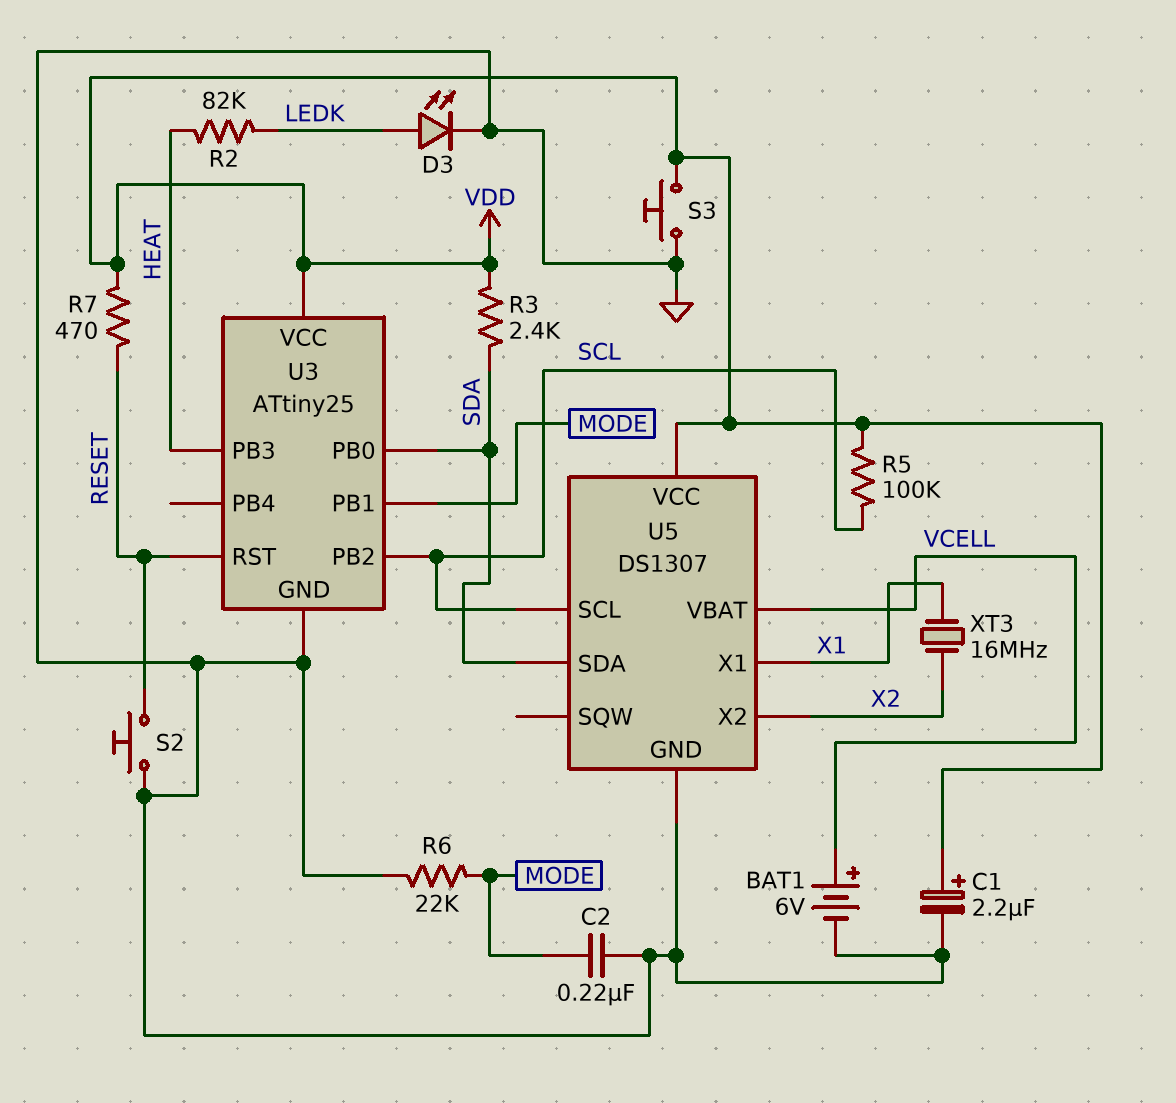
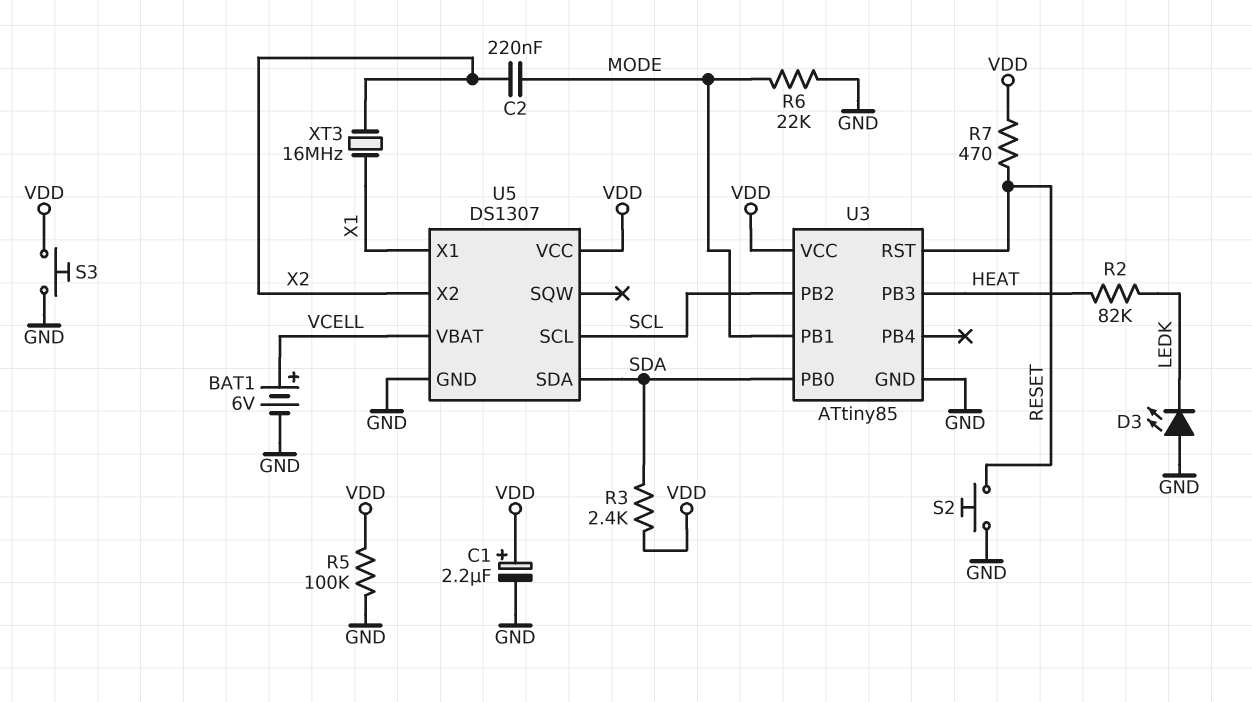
C2: 220nF (GND, MODE) -> 220nF (MODE, X2)
D3: LED (A LEDK, K GND) -> LED (A GND, K LEDK)
R5: 100k (SCL, VDD) -> 100k (GND, VDD)
U3: ATtiny25 -> ATtiny85

